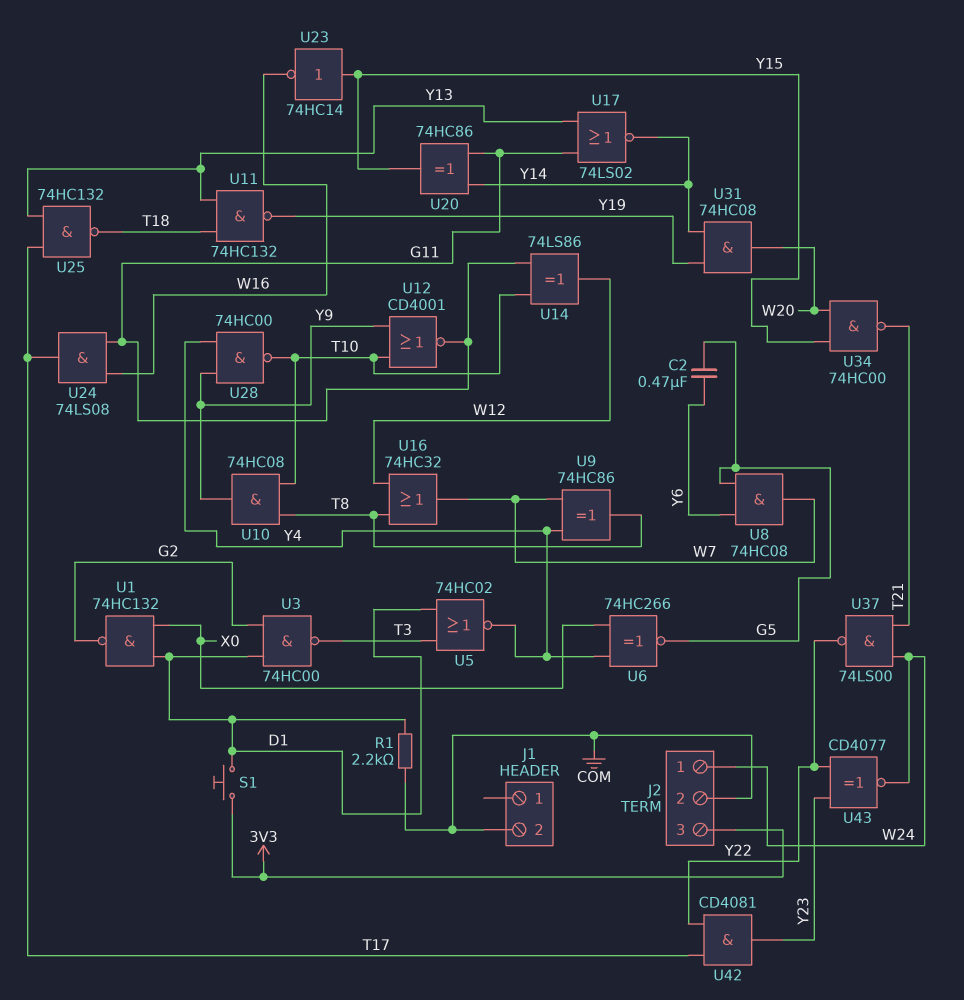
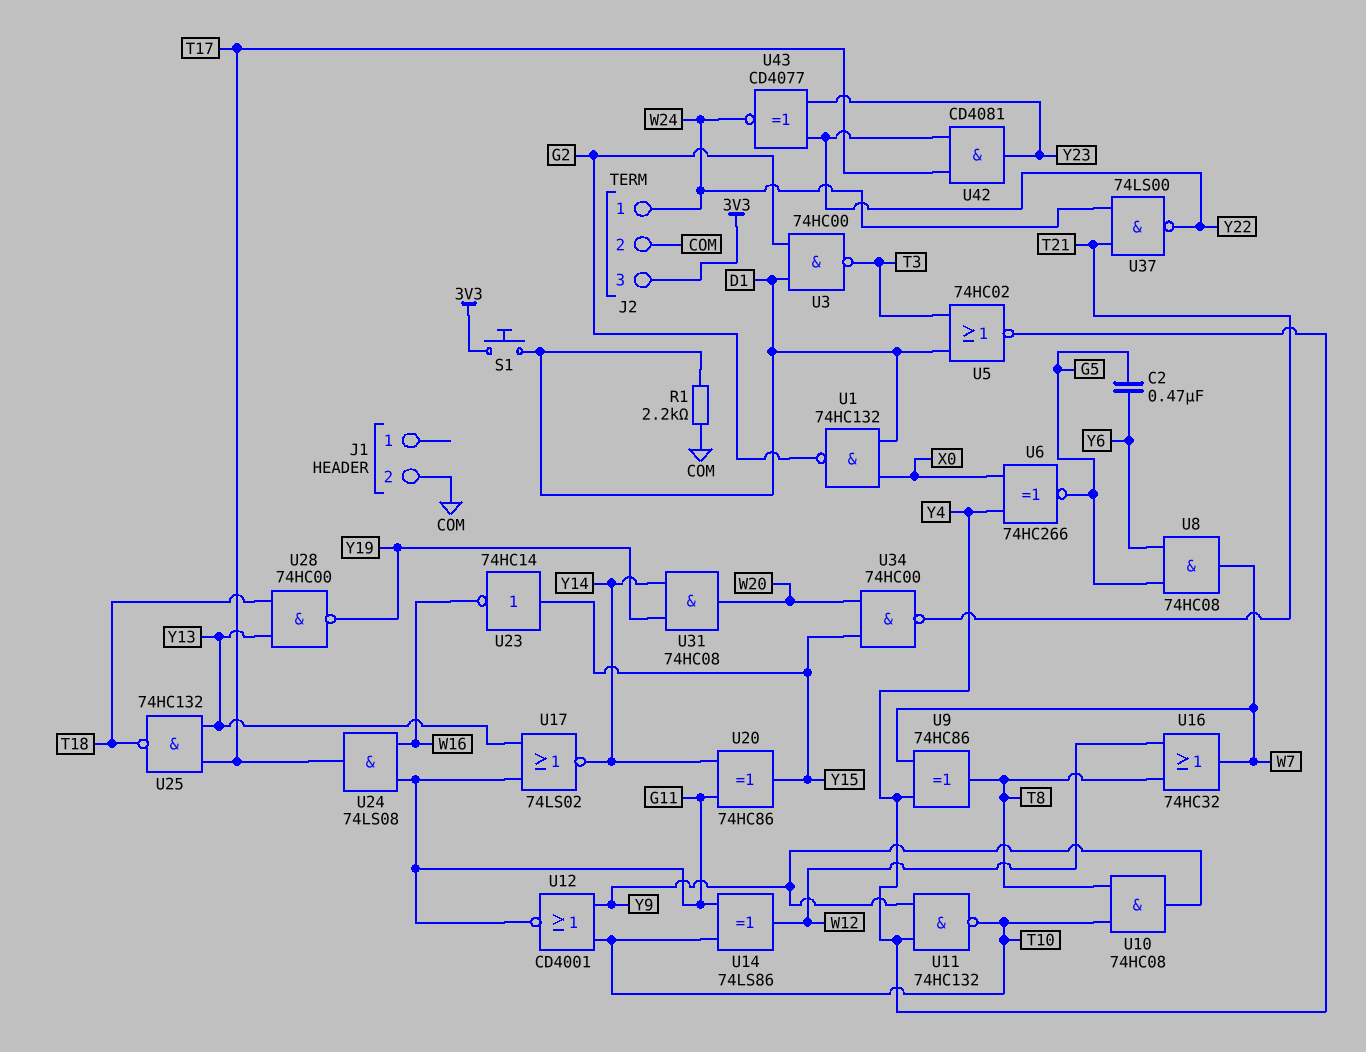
U11: NAND 74HC132 (in T18, in Y13, out Y19) -> NAND 74HC132 (in Y4, in Y9, out T10)
U28: NAND 74HC00 (in Y4, in Y9, out T10) -> NAND 74HC00 (in T18, in Y13, out Y19)

